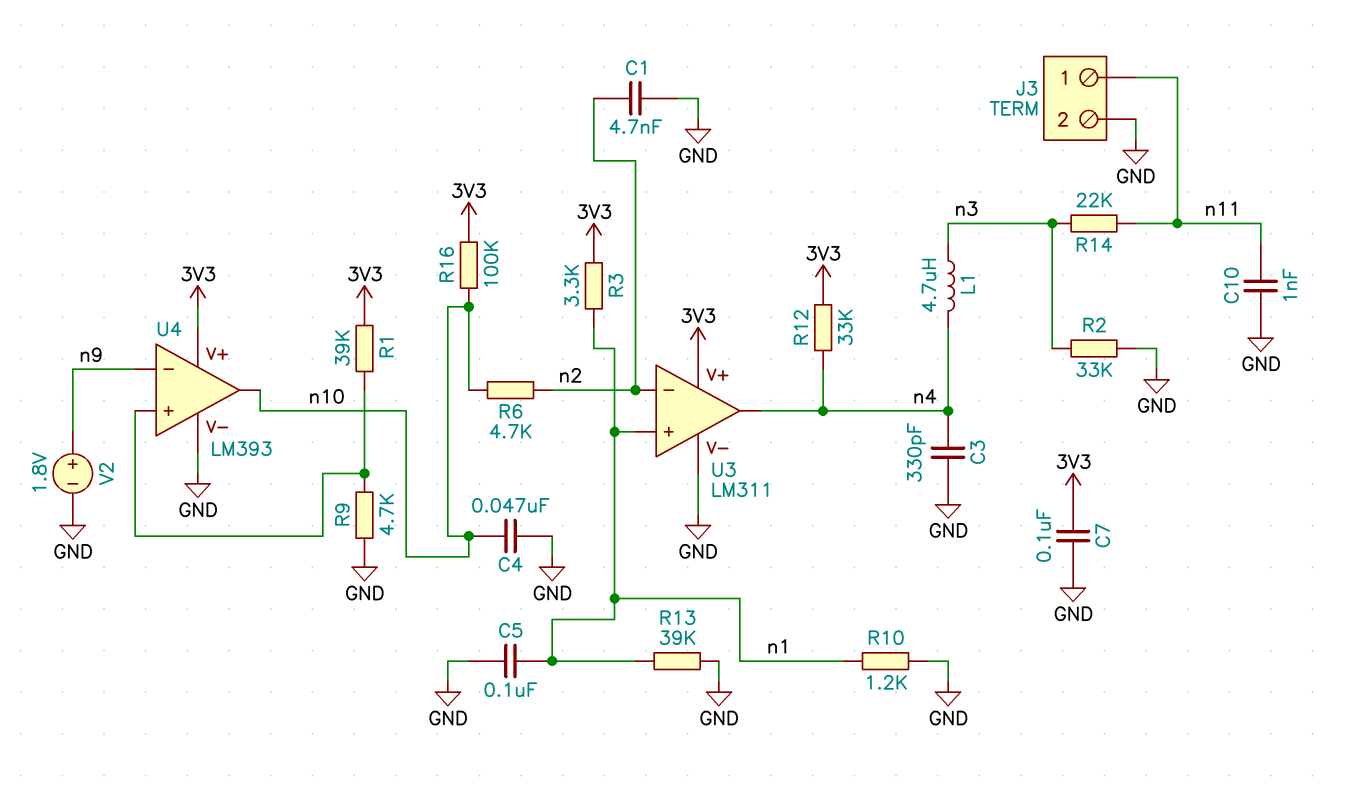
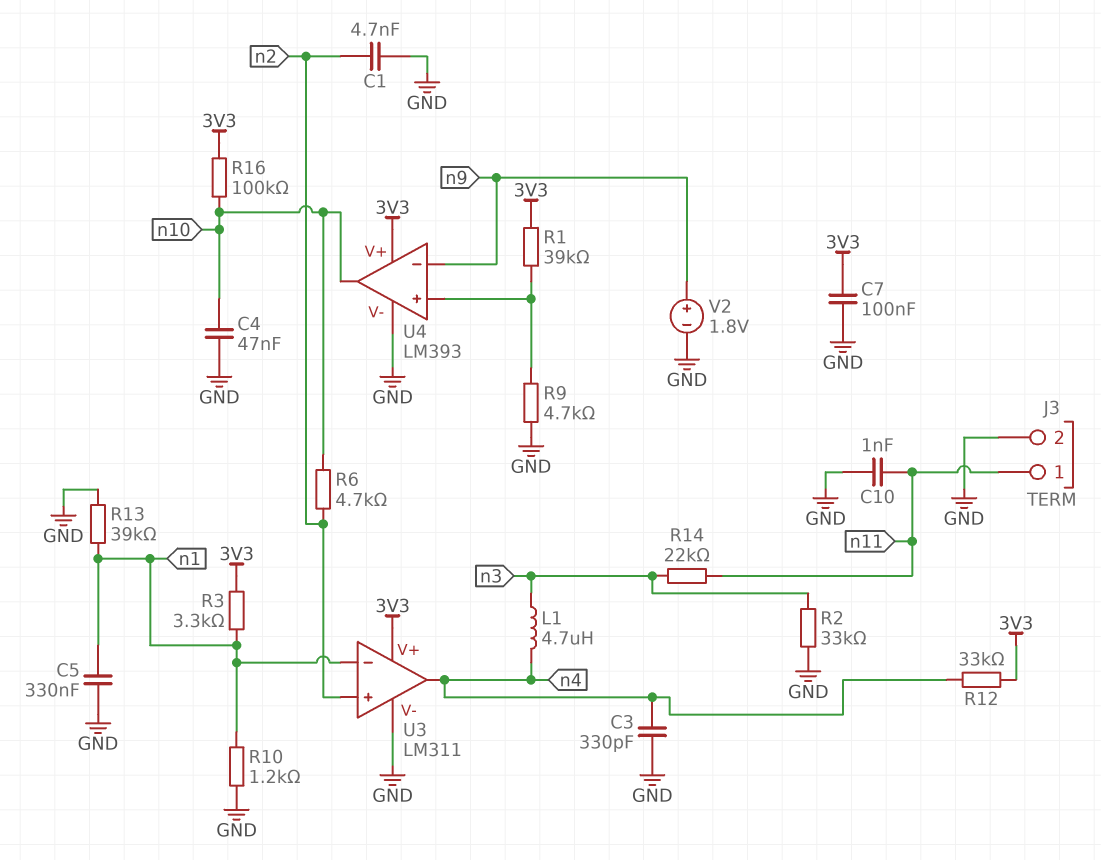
C5: 100nF (GND, n1) -> 330nF (GND, n1)
U3 pin in+: n1 -> n2
U3 pin in-: n2 -> n1

